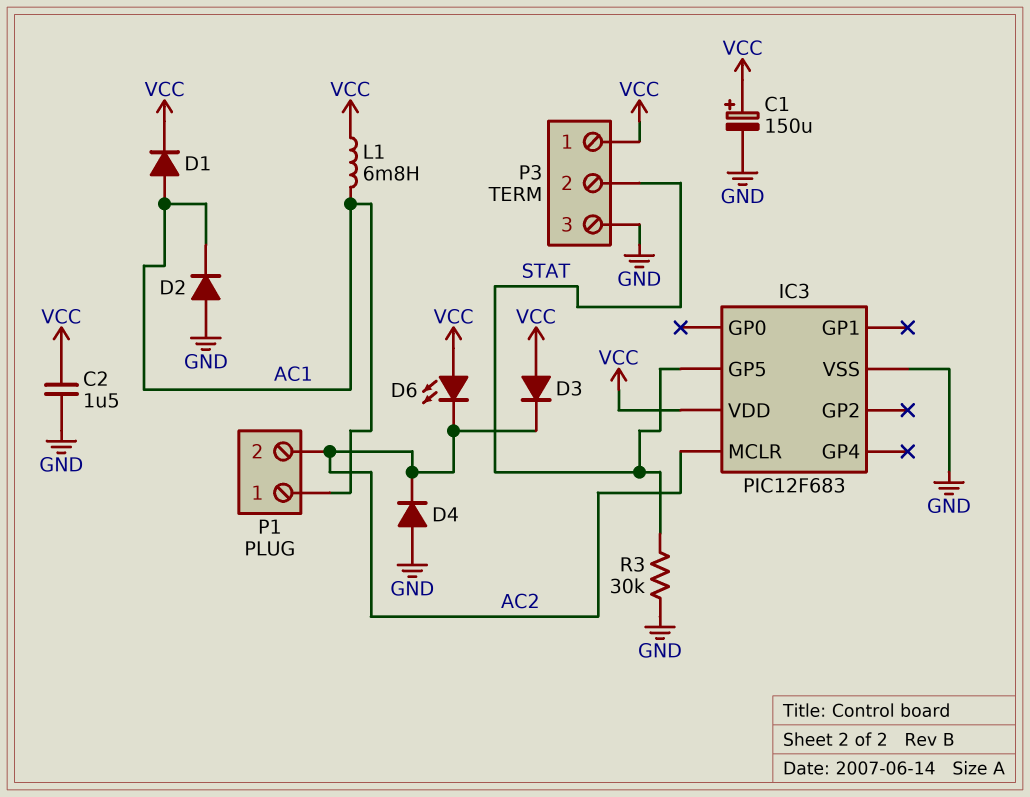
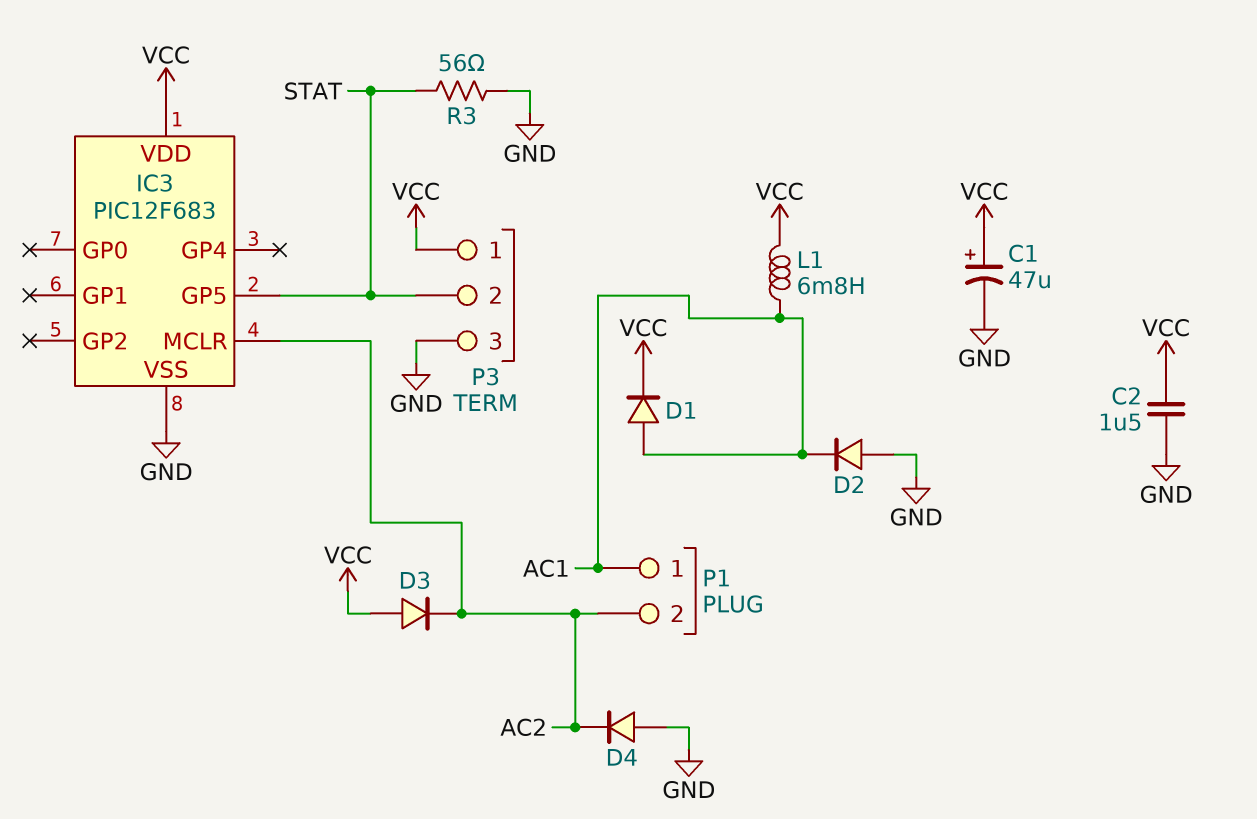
C1: 150uF (plus VCC, minus GND) -> 47uF (plus VCC, minus GND)
D6: LED (A VCC, K AC2) -> none
R3: 30k (GND, STAT) -> 56 (GND, STAT)

